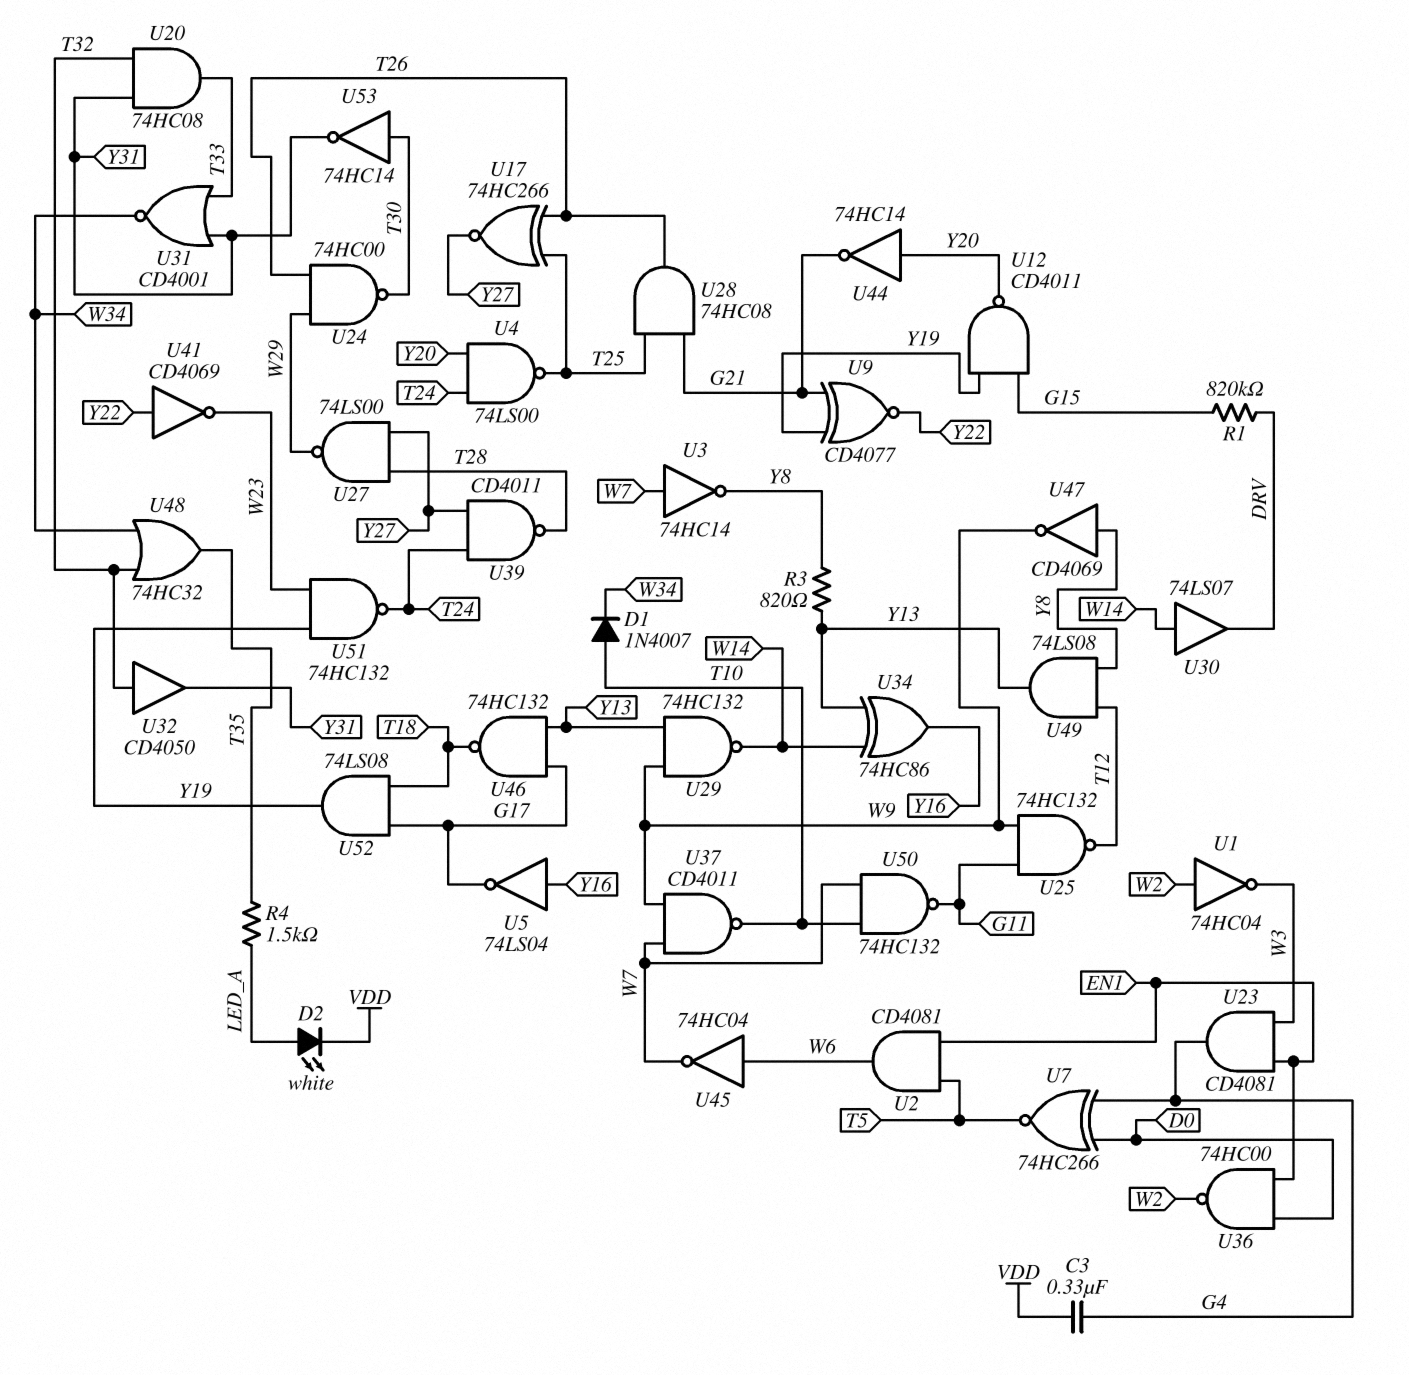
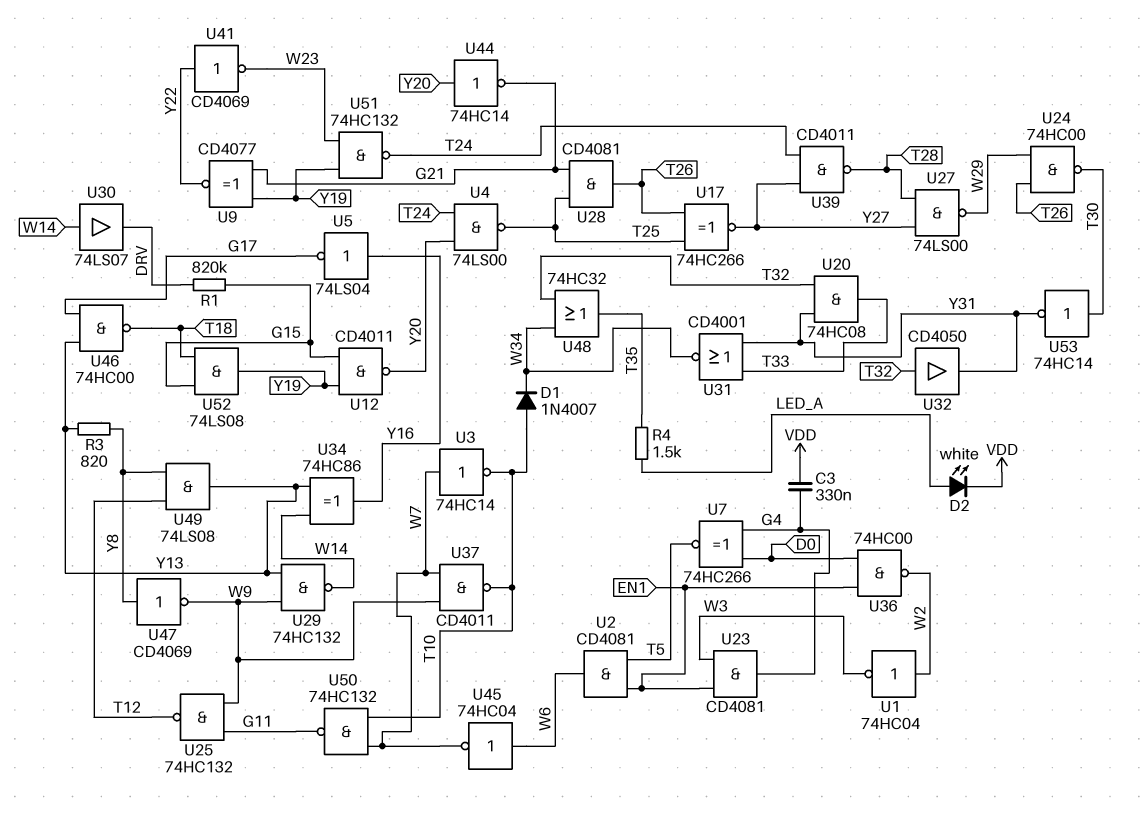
U3: NOT 74HC14 (in W7, out Y8) -> NOT 74HC14 (in W7, out T10)
U28: AND 74HC08 (in G21, in T25, out T26) -> AND CD4081 (in G21, in T25, out T26)
U46: NAND 74HC132 (in G17, in Y13, out T18) -> NAND 74HC00 (in G17, in Y13, out T18)
U52: AND 74LS08 (in G17, in T18, out Y19) -> AND 74LS08 (in G15, in T18, out Y19)

